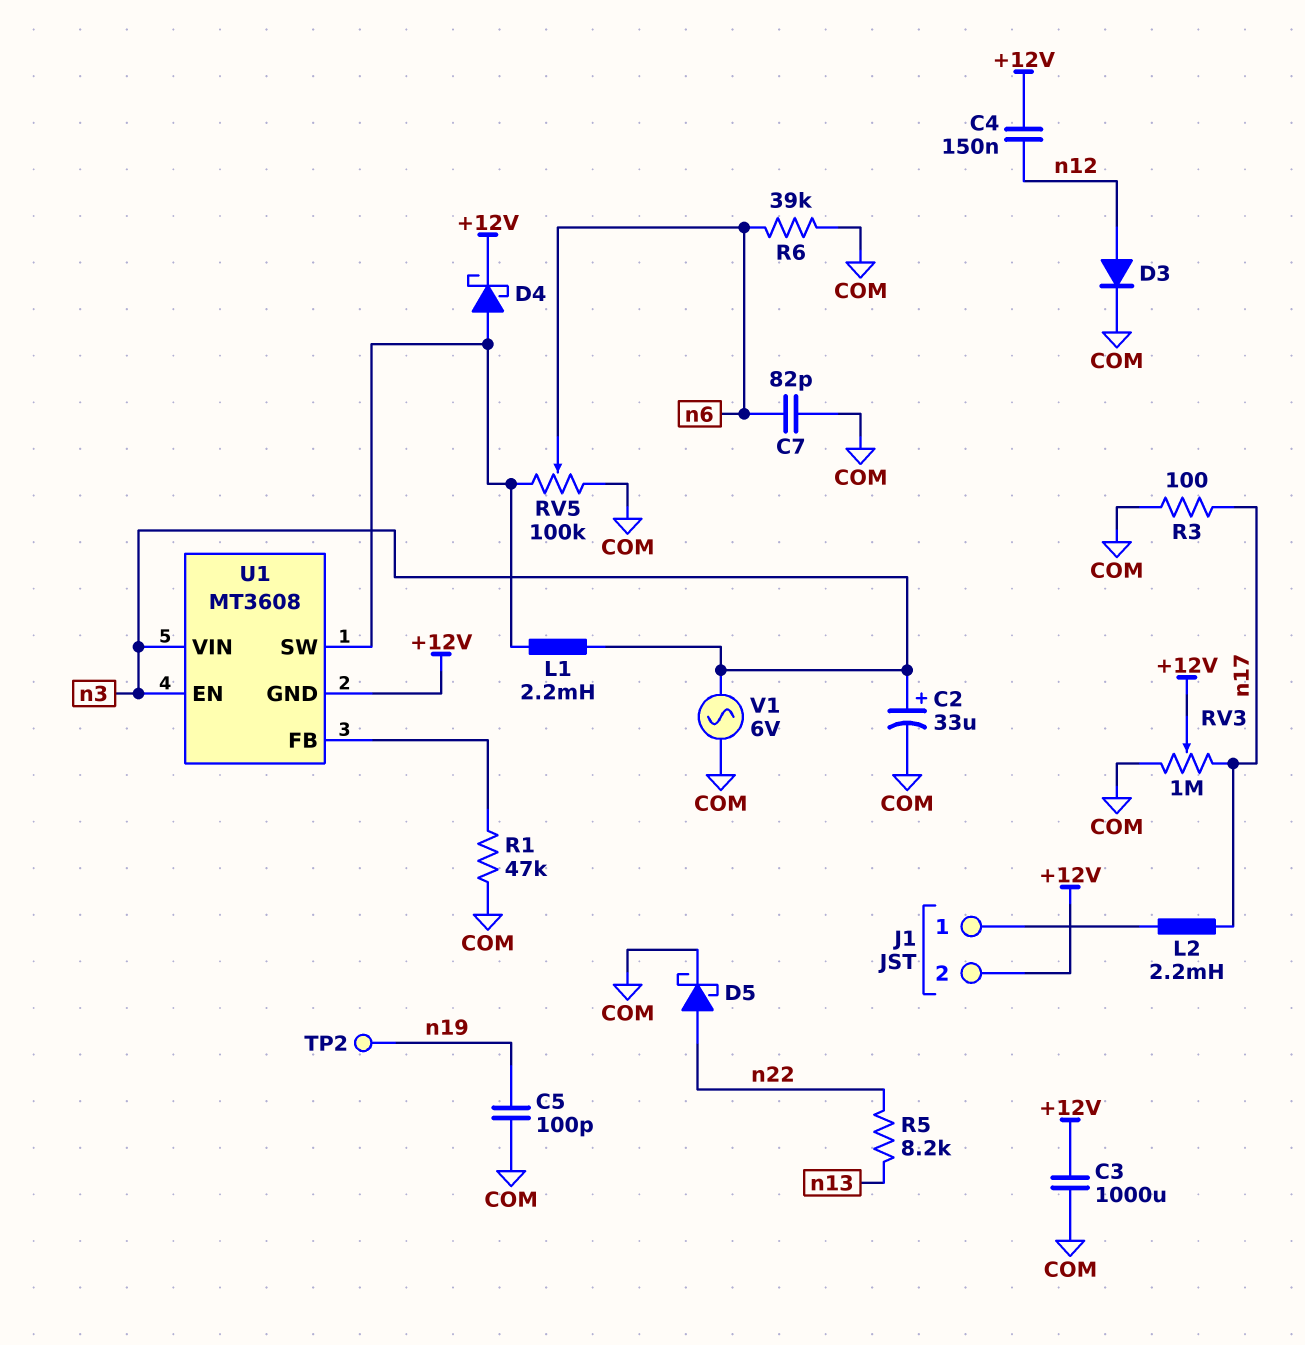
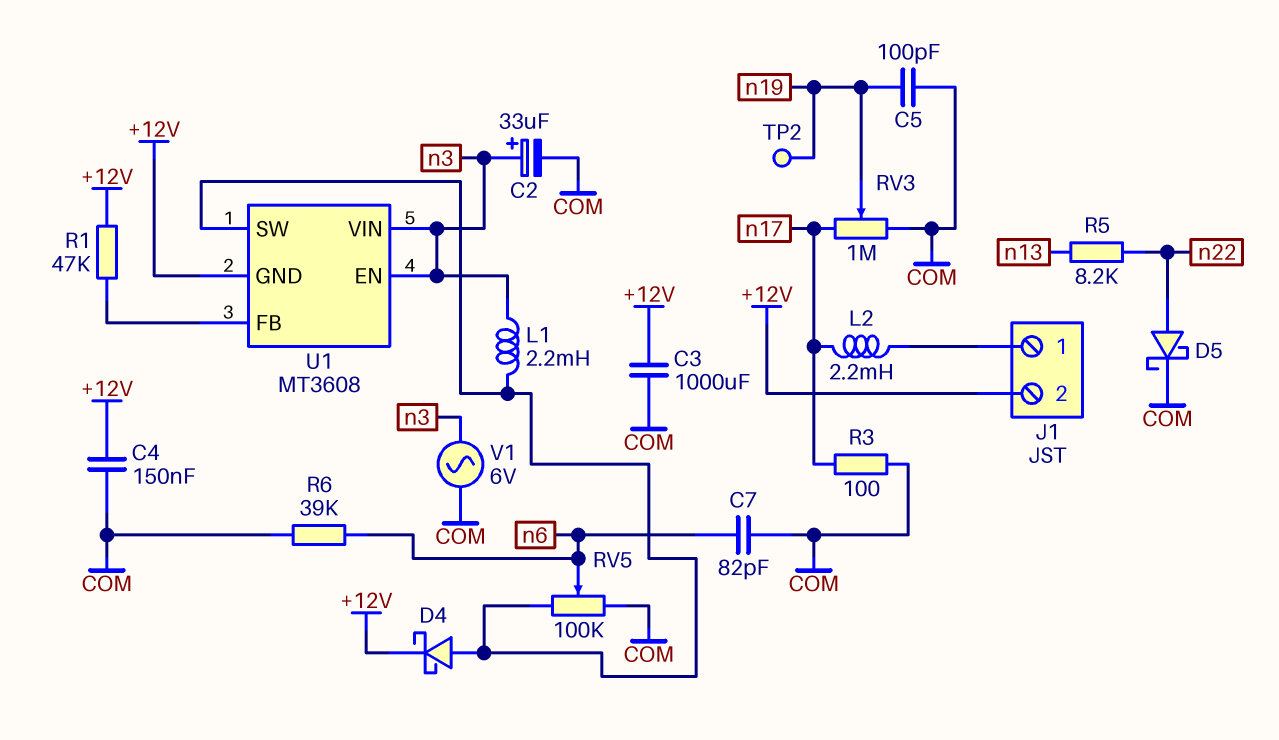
C4: 150nF (+12V, n12) -> 150nF (+12V, COM)
D3: diode (A n12, K COM) -> none
R1: 47k (COM, U1/FB) -> 47k (+12V, U1/FB)
RV3: 1M (COM, n17, wiper +12V) -> 1M (COM, n17, wiper n19)

